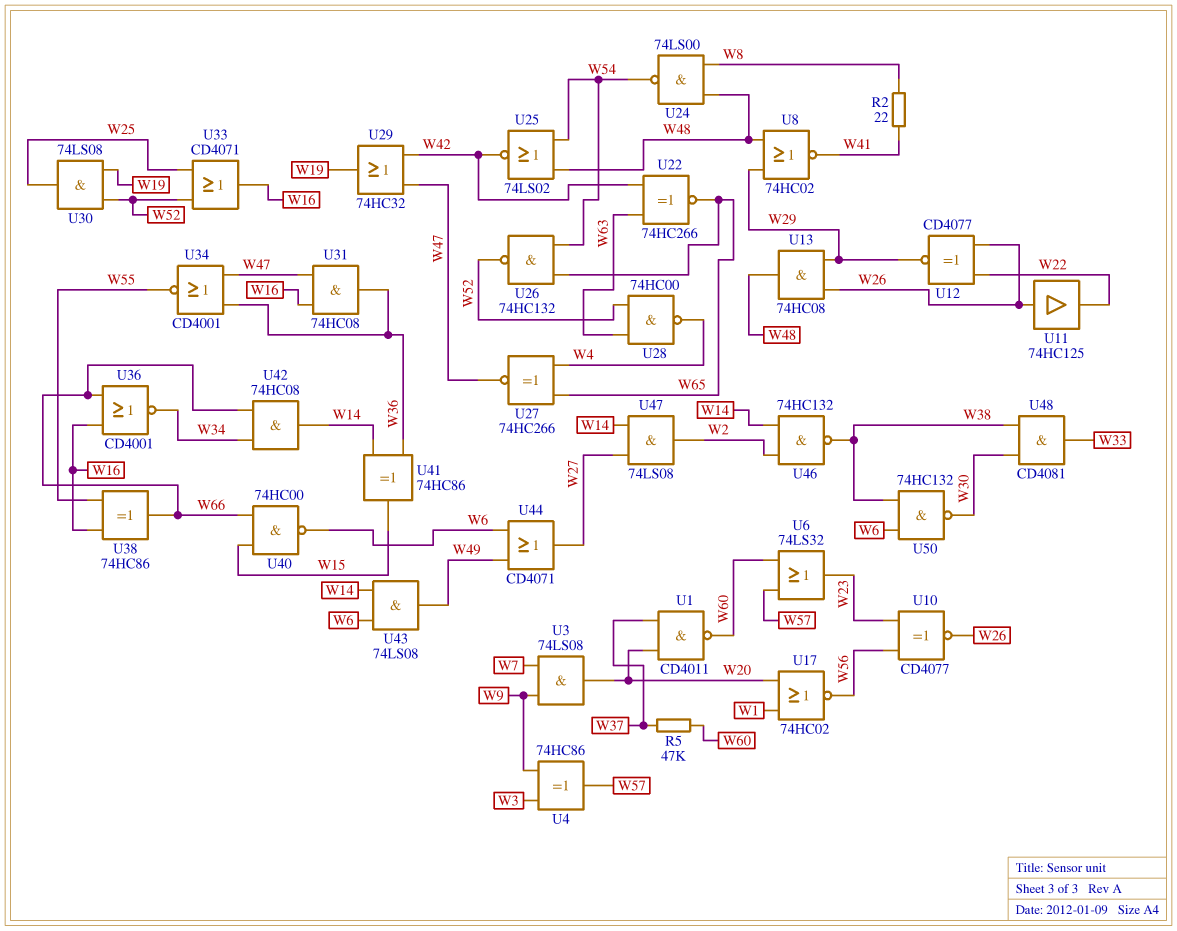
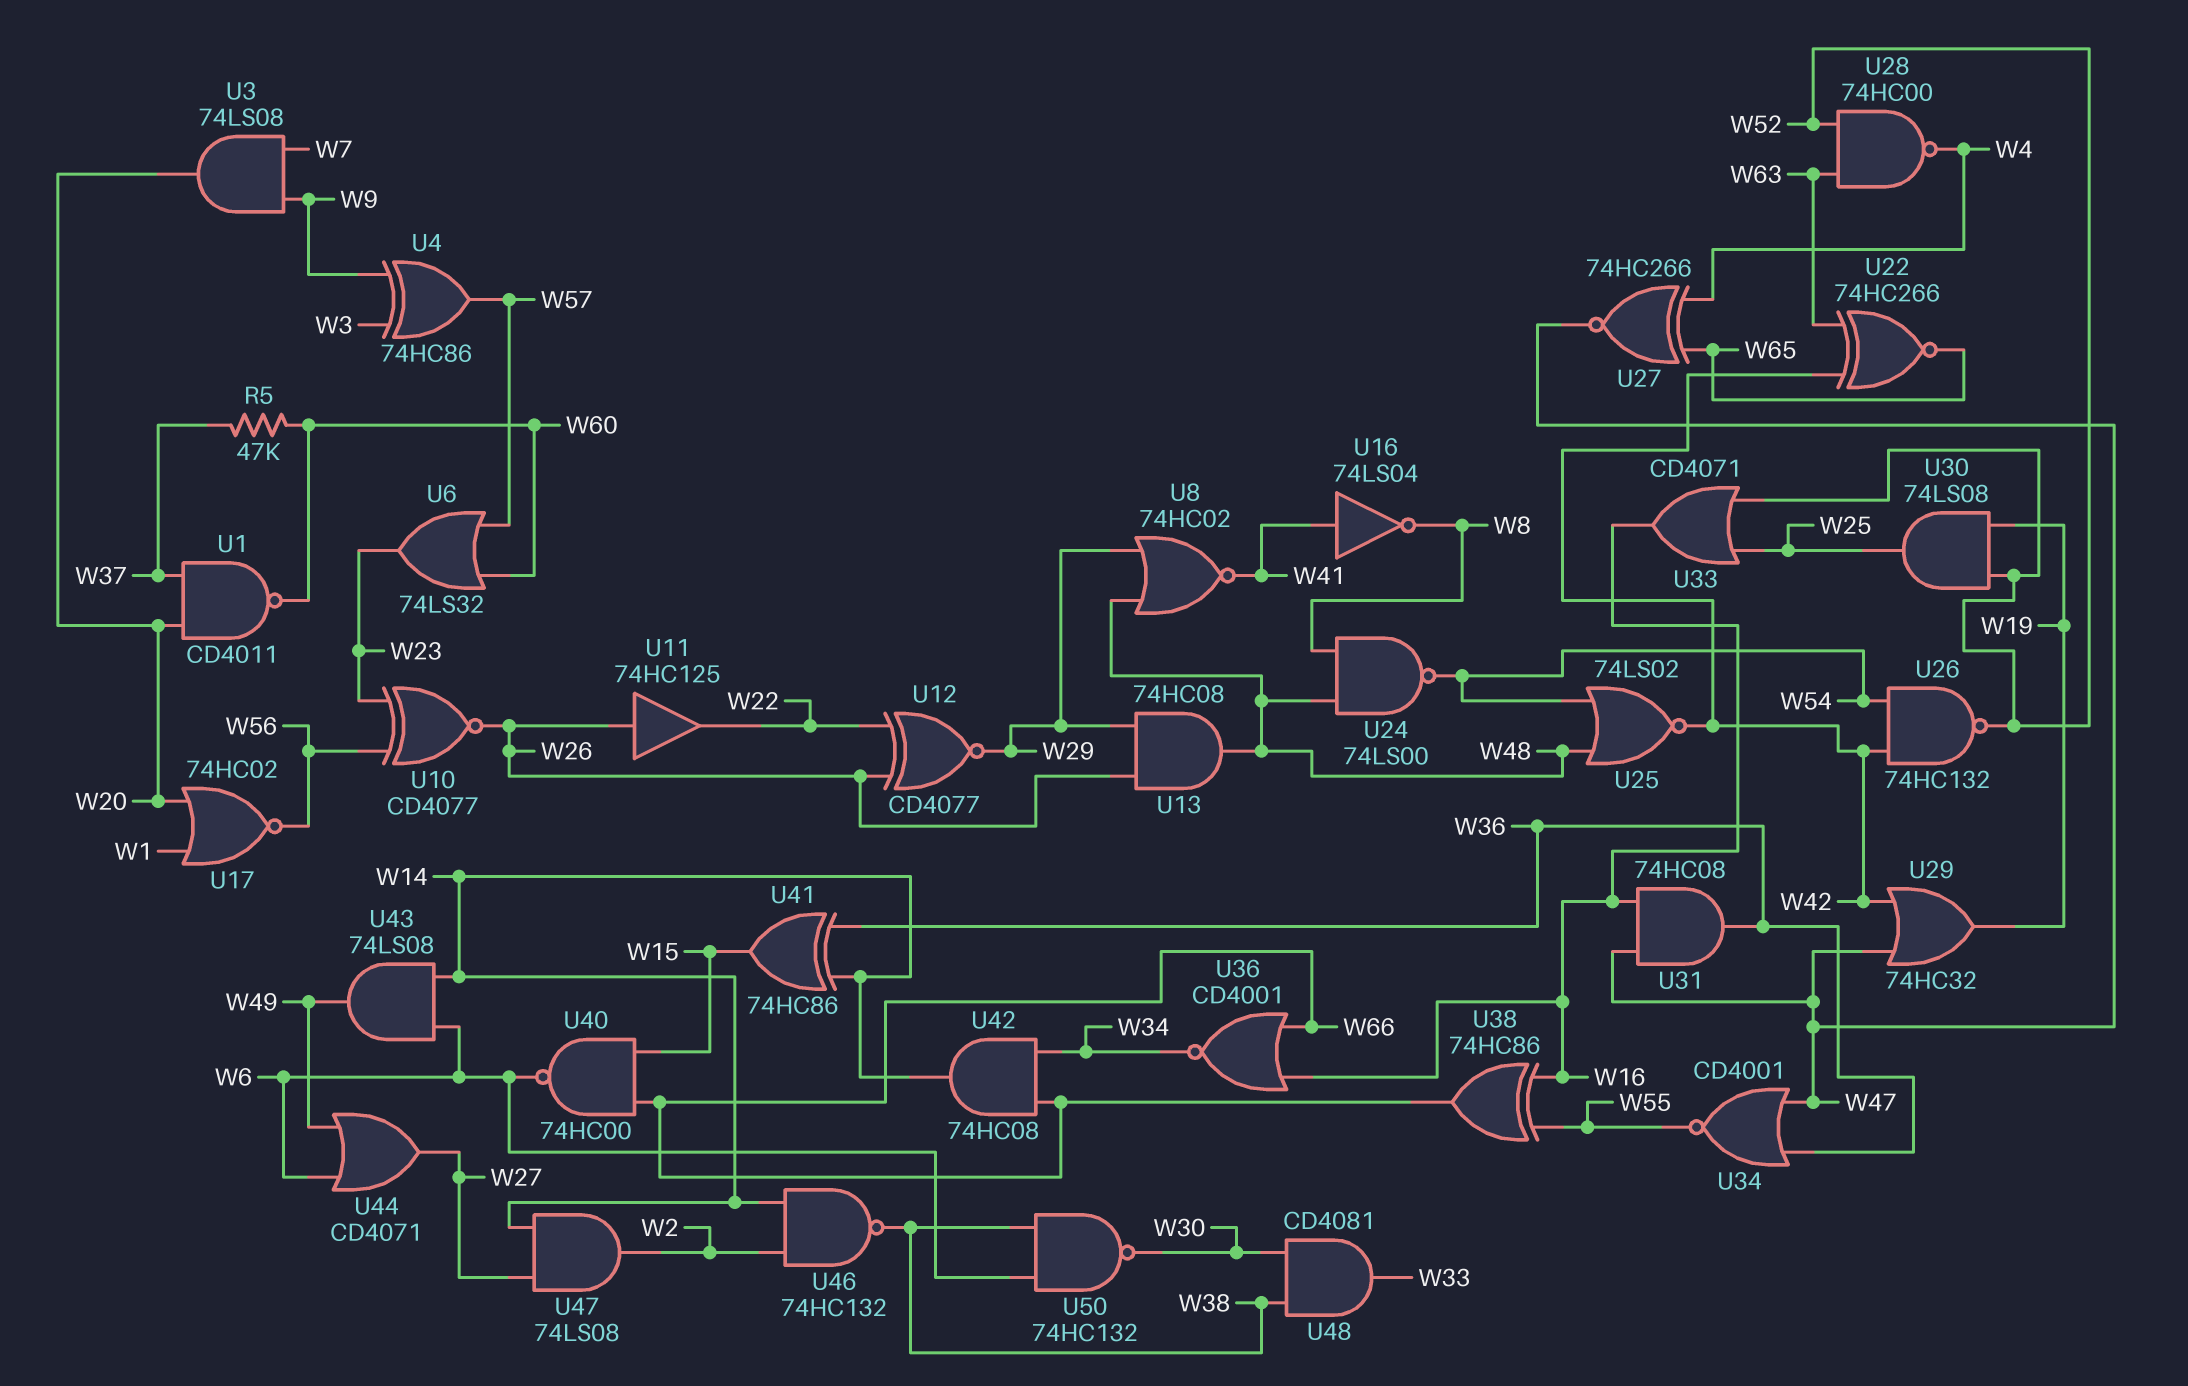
R2: 22 (W8, W41) -> none
U16: none -> NOT 74LS04 (in W41, out W8)
U26: NAND 74HC132 (in W54, in W65, out W52) -> NAND 74HC132 (in W42, in W54, out W52)

